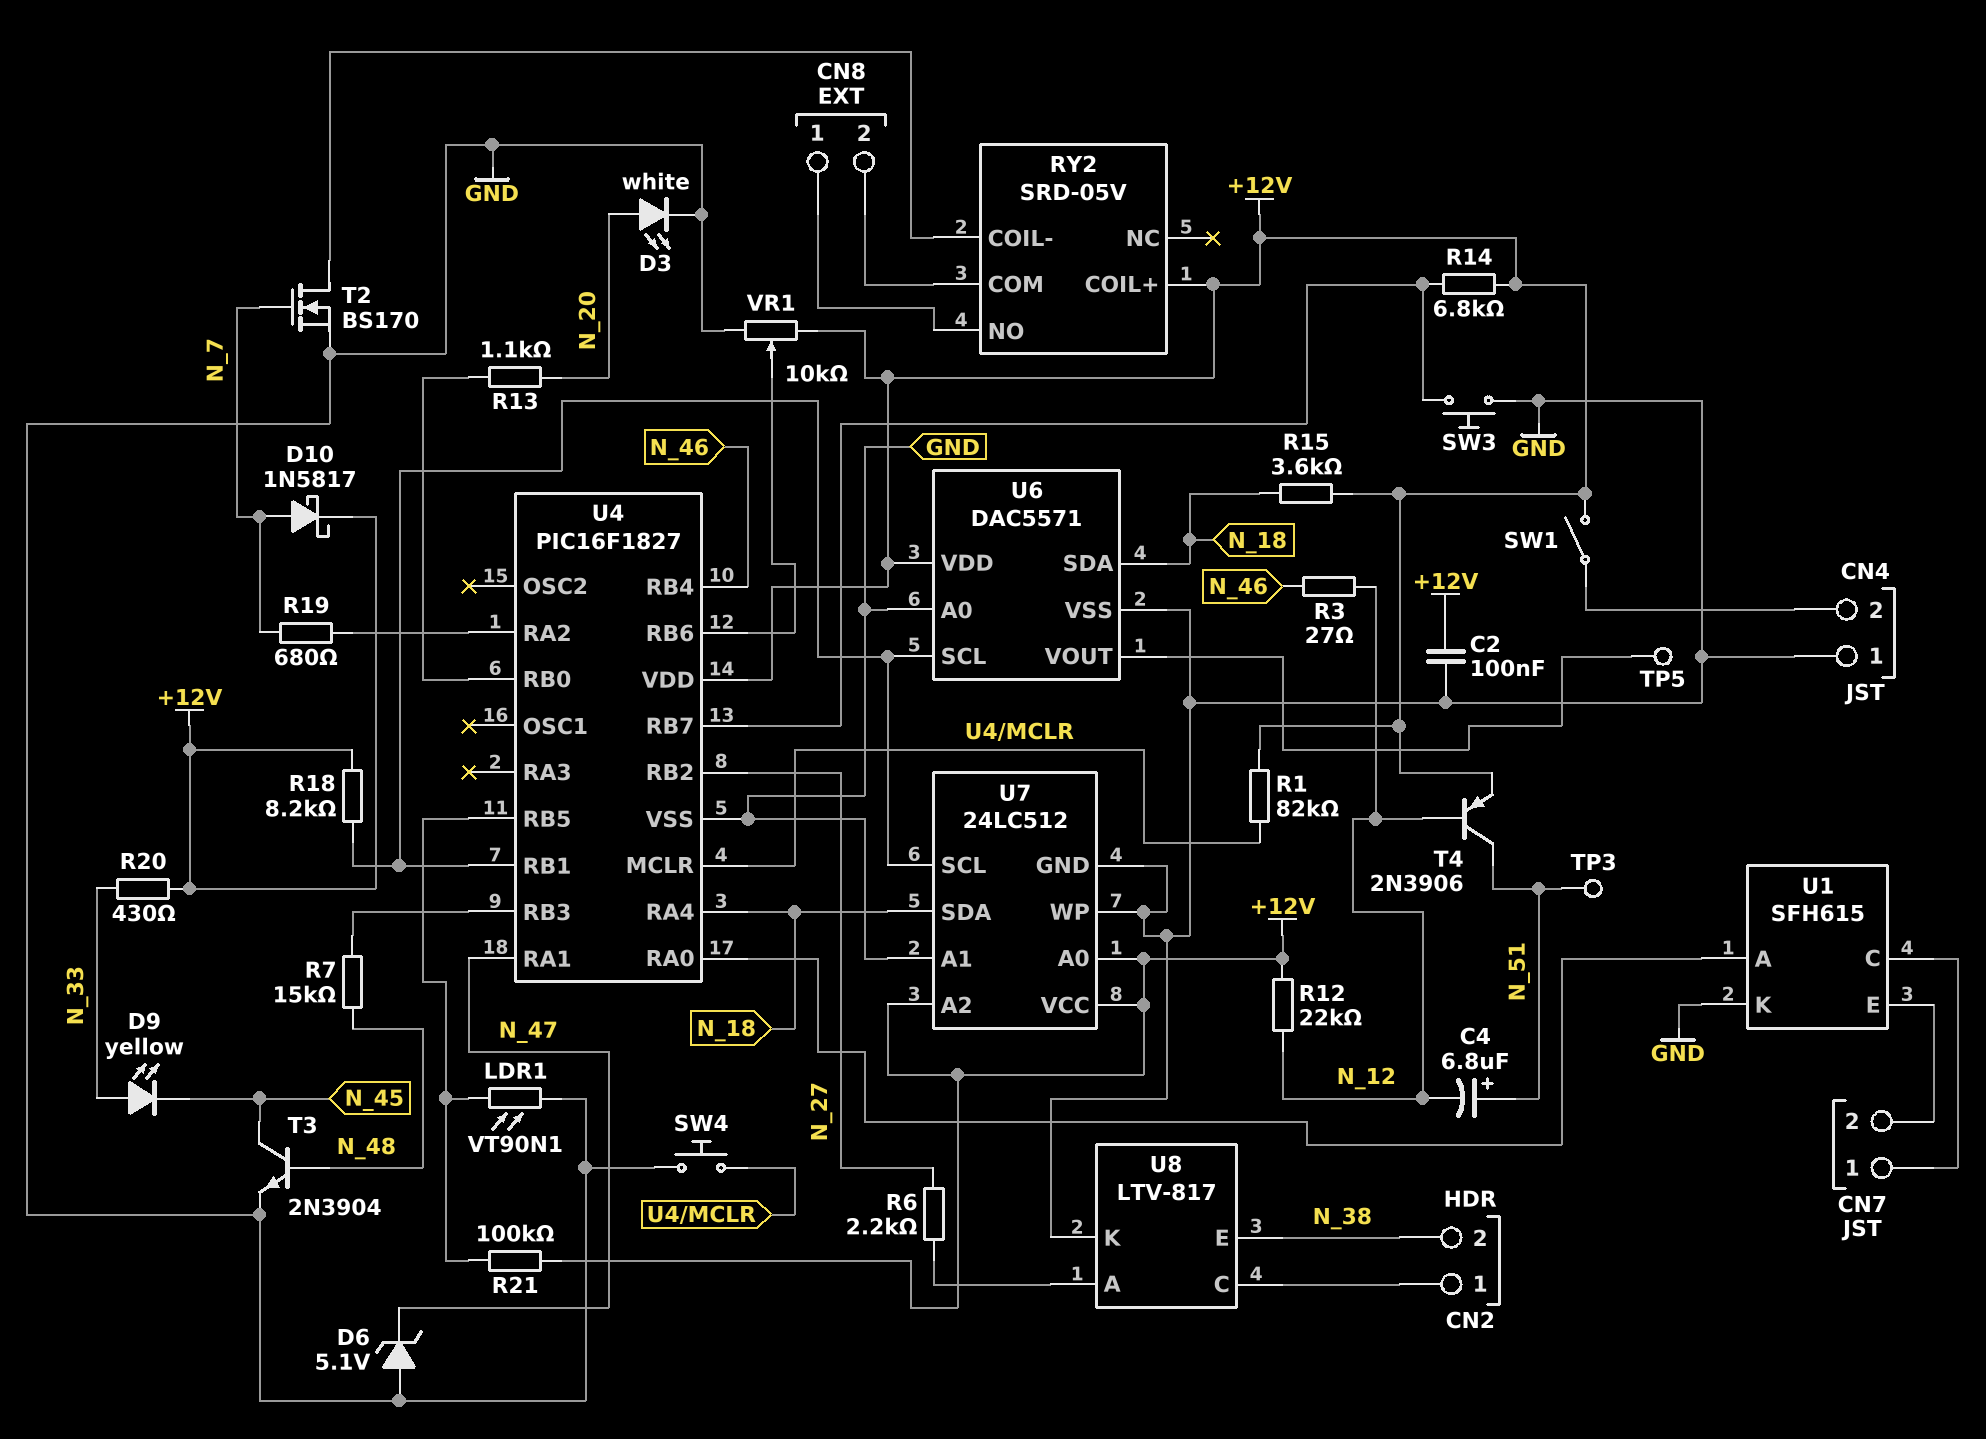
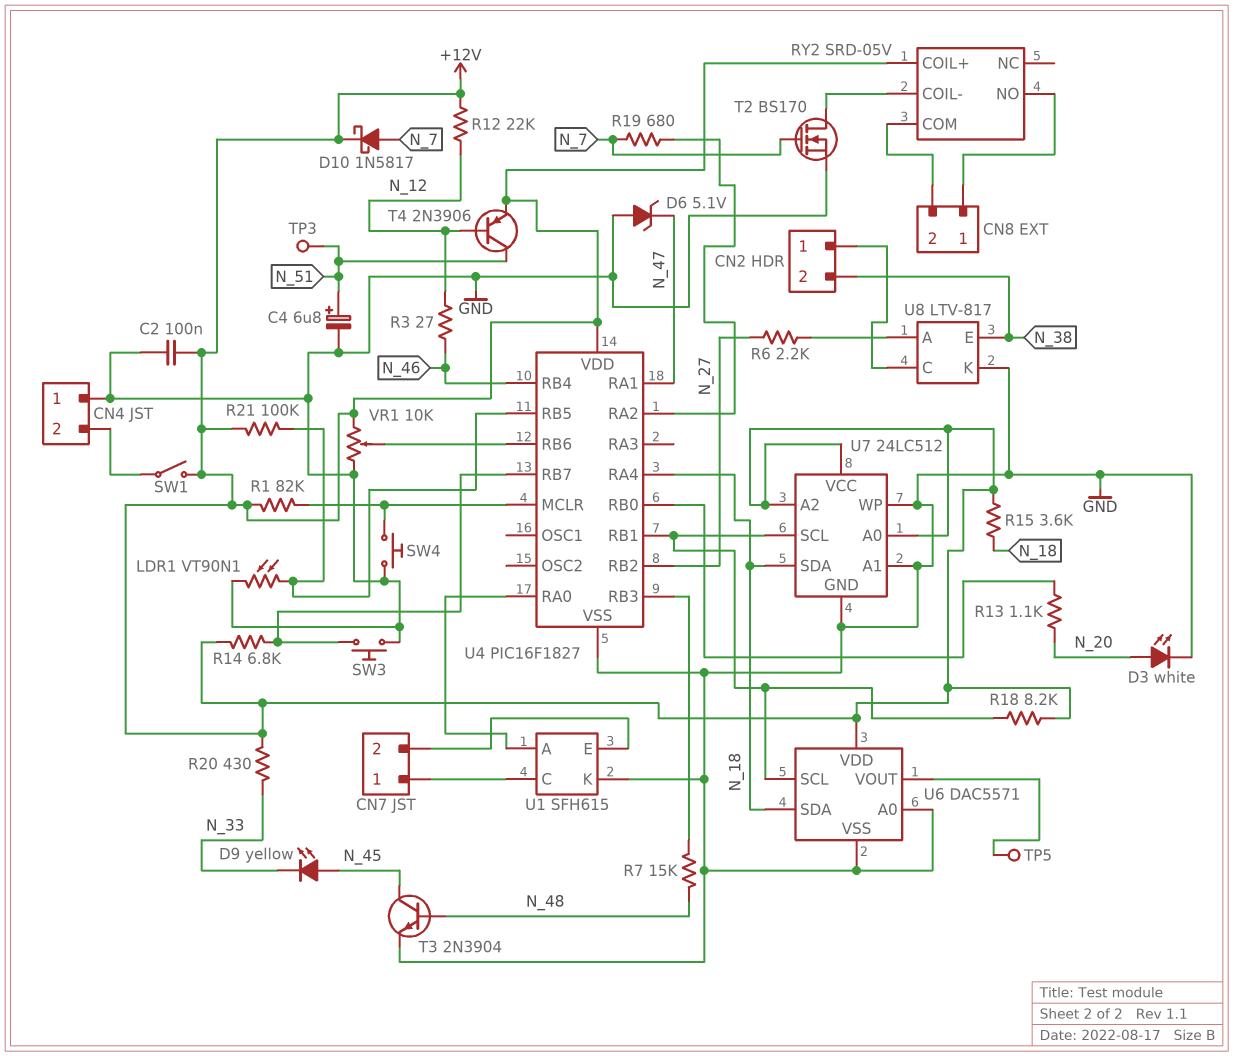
C4: 6.8uF (plus N_51, minus N_12) -> 6.8uF (plus N_51, minus GND)
D9: LED yellow (A N_33, K N_45) -> LED yellow (A N_45, K N_33)

